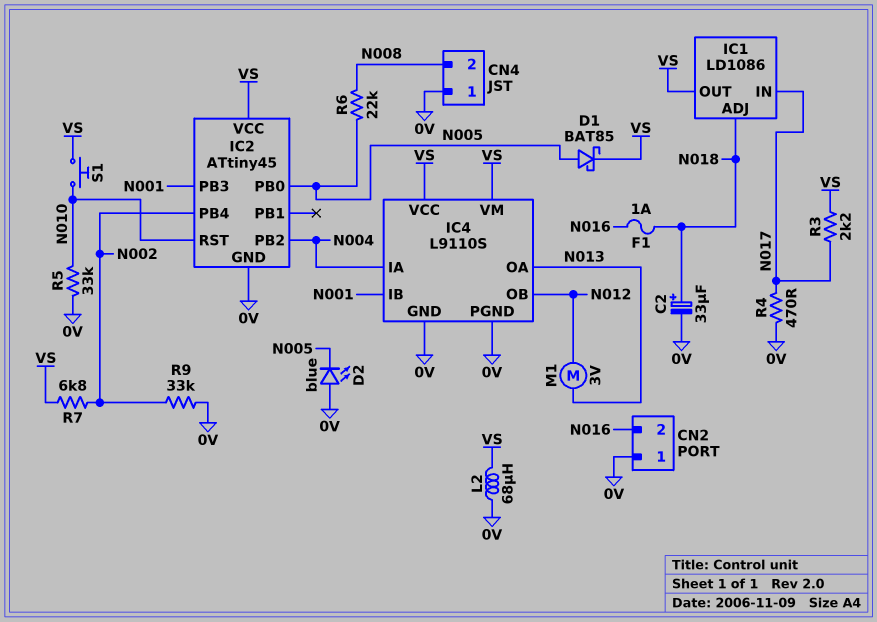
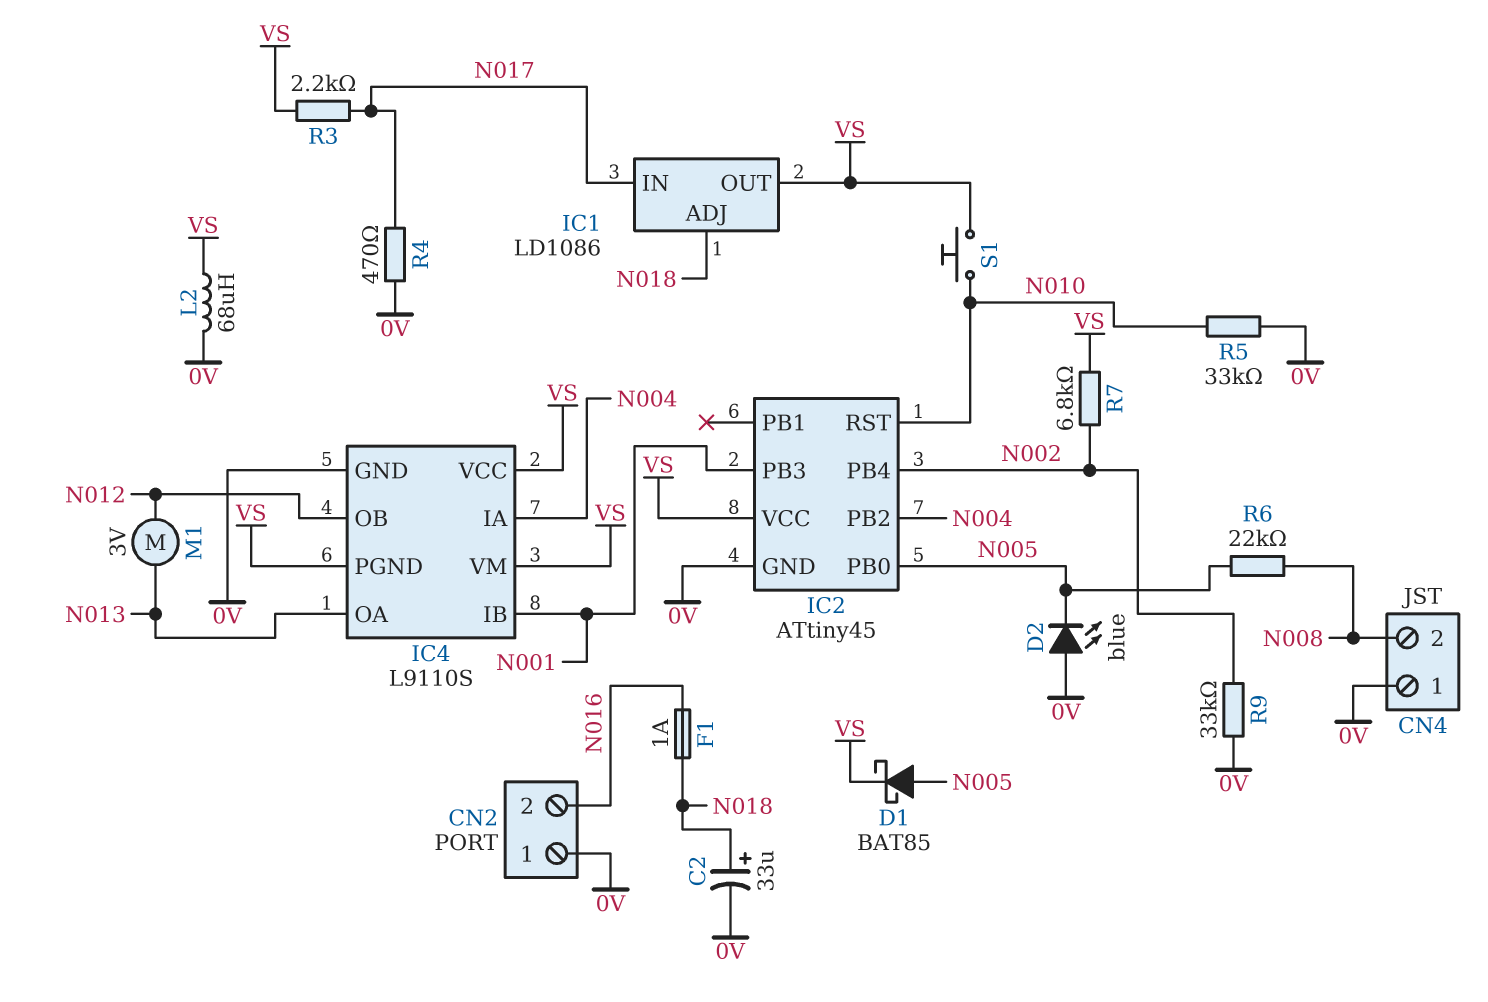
IC4 pin PGND: 0V -> VS

